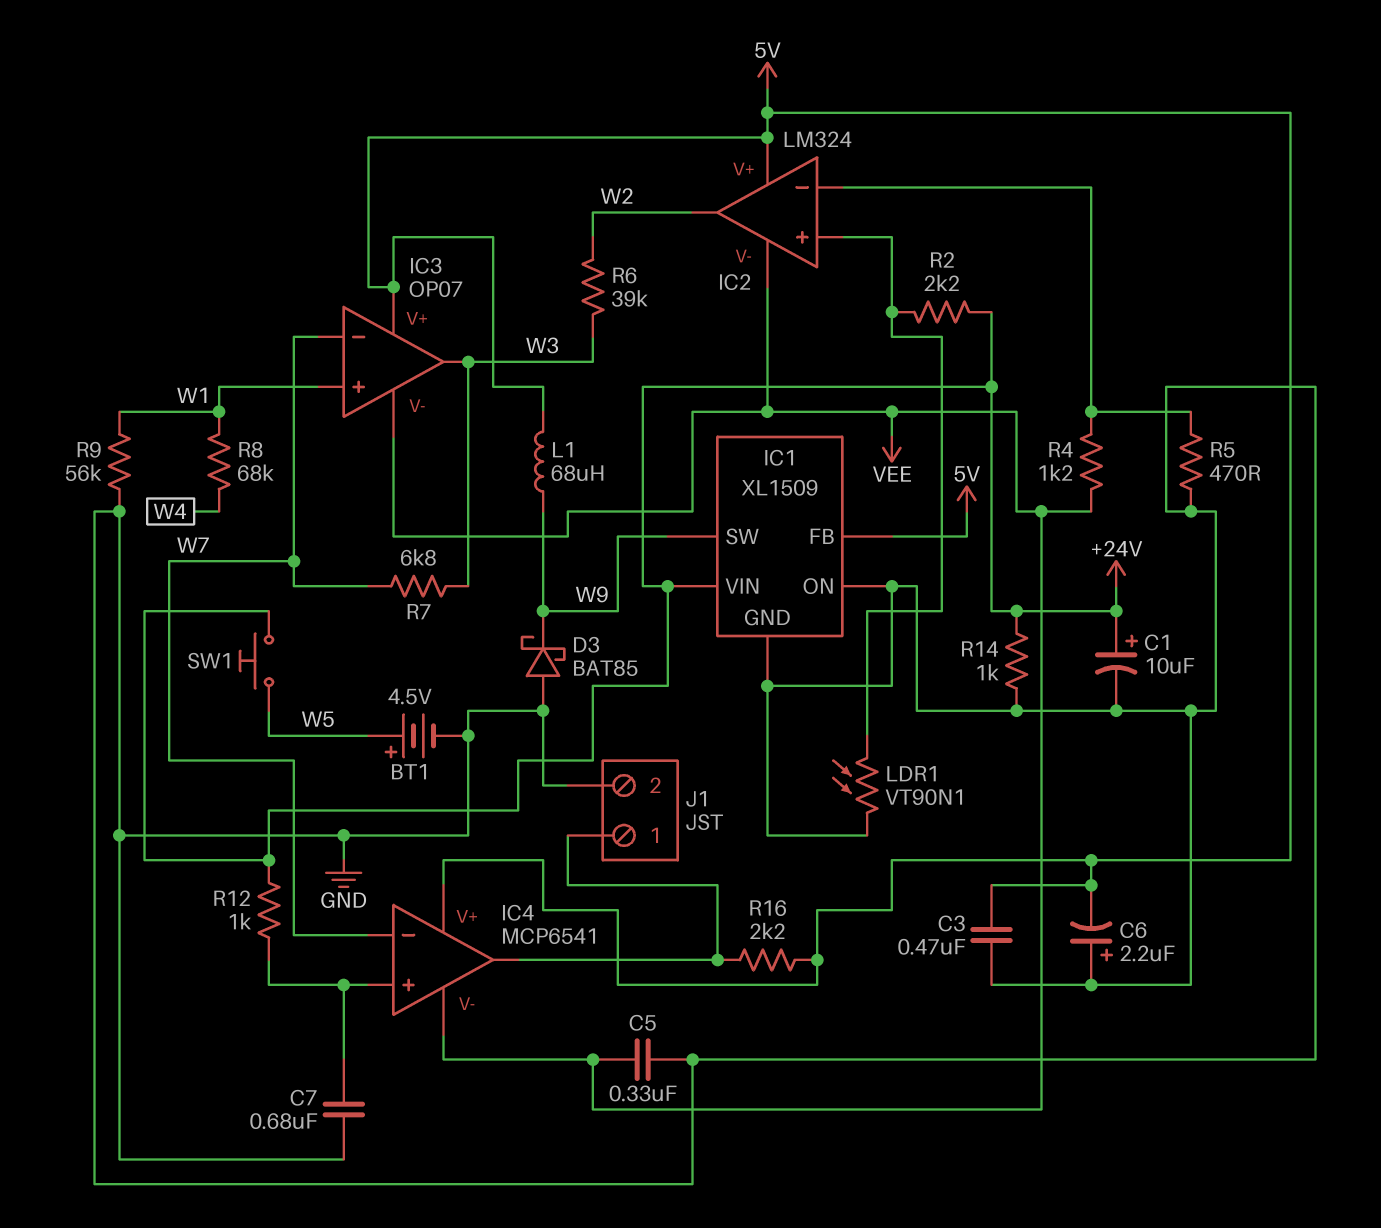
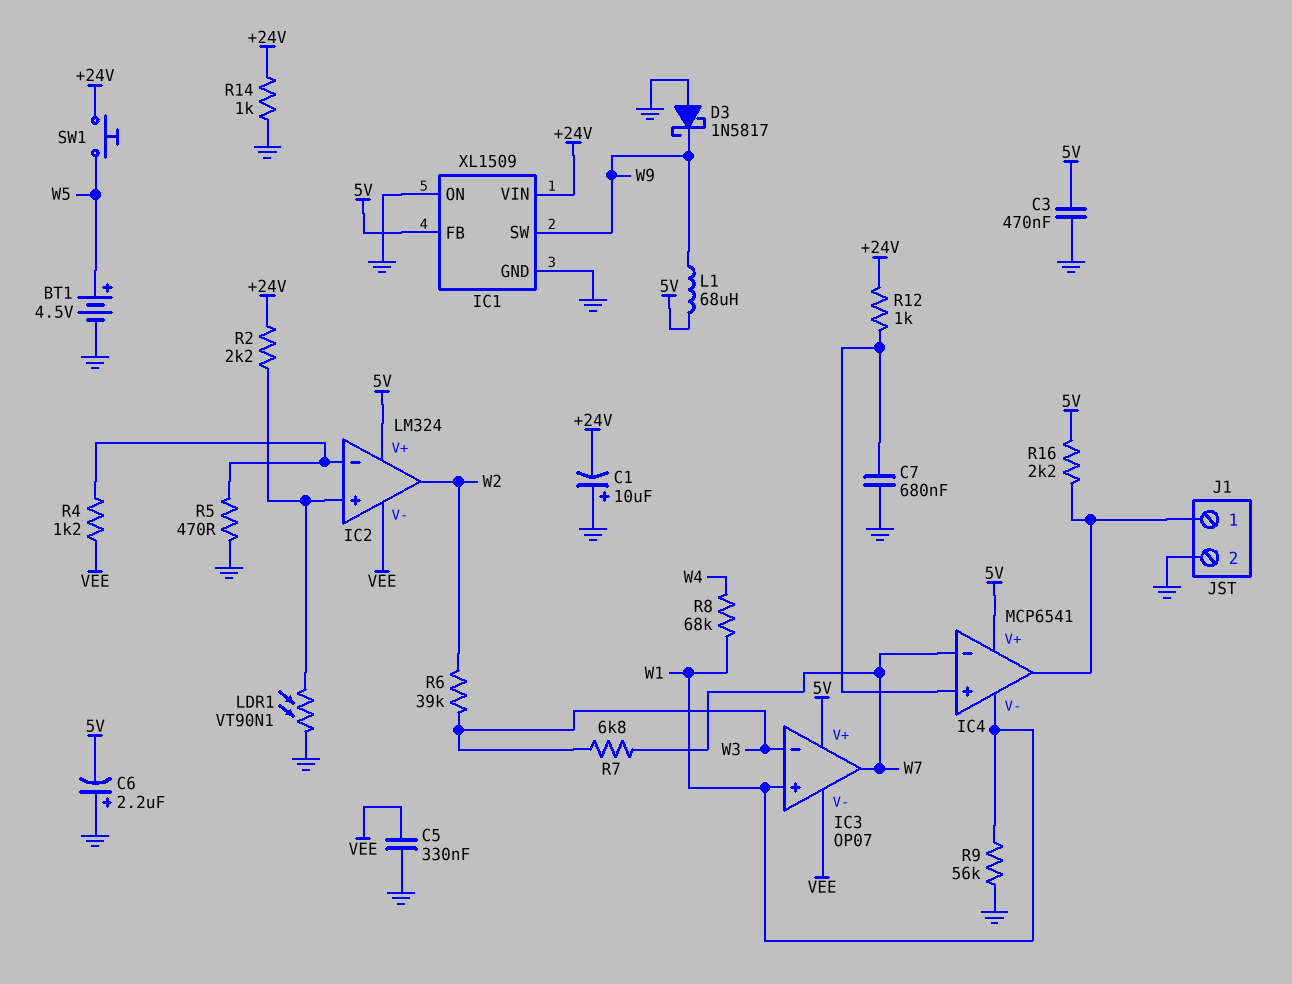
C1: 10uF (plus +24V, minus GND) -> 10uF (plus GND, minus +24V)
D3: schottky BAT85 (A GND, K W9) -> schottky 1N5817 (A GND, K W9)
IC3 pin in-: W7 -> W3
IC3 pin out: W3 -> W7
IC4 pin V-: VEE -> W1

